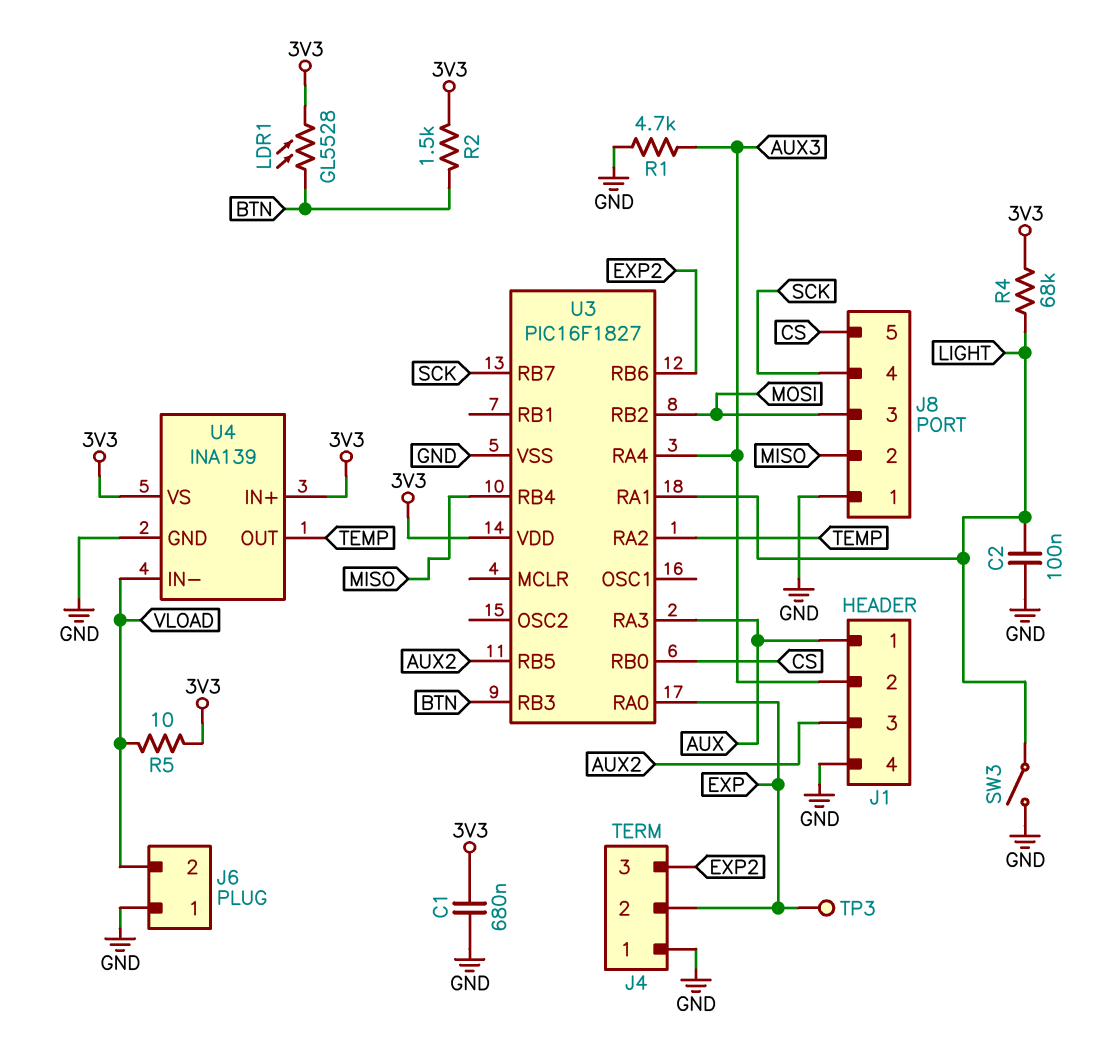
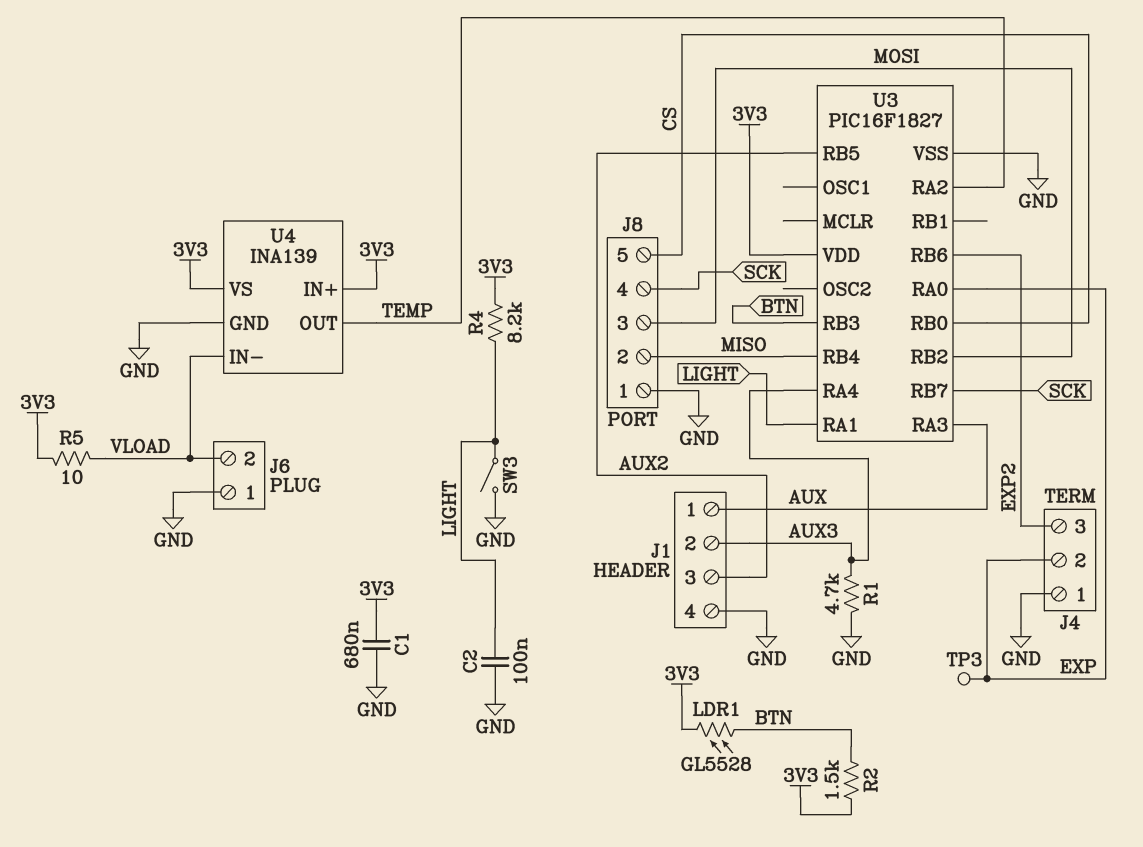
R4: 68k (3V3, LIGHT) -> 8.2k (3V3, LIGHT)

